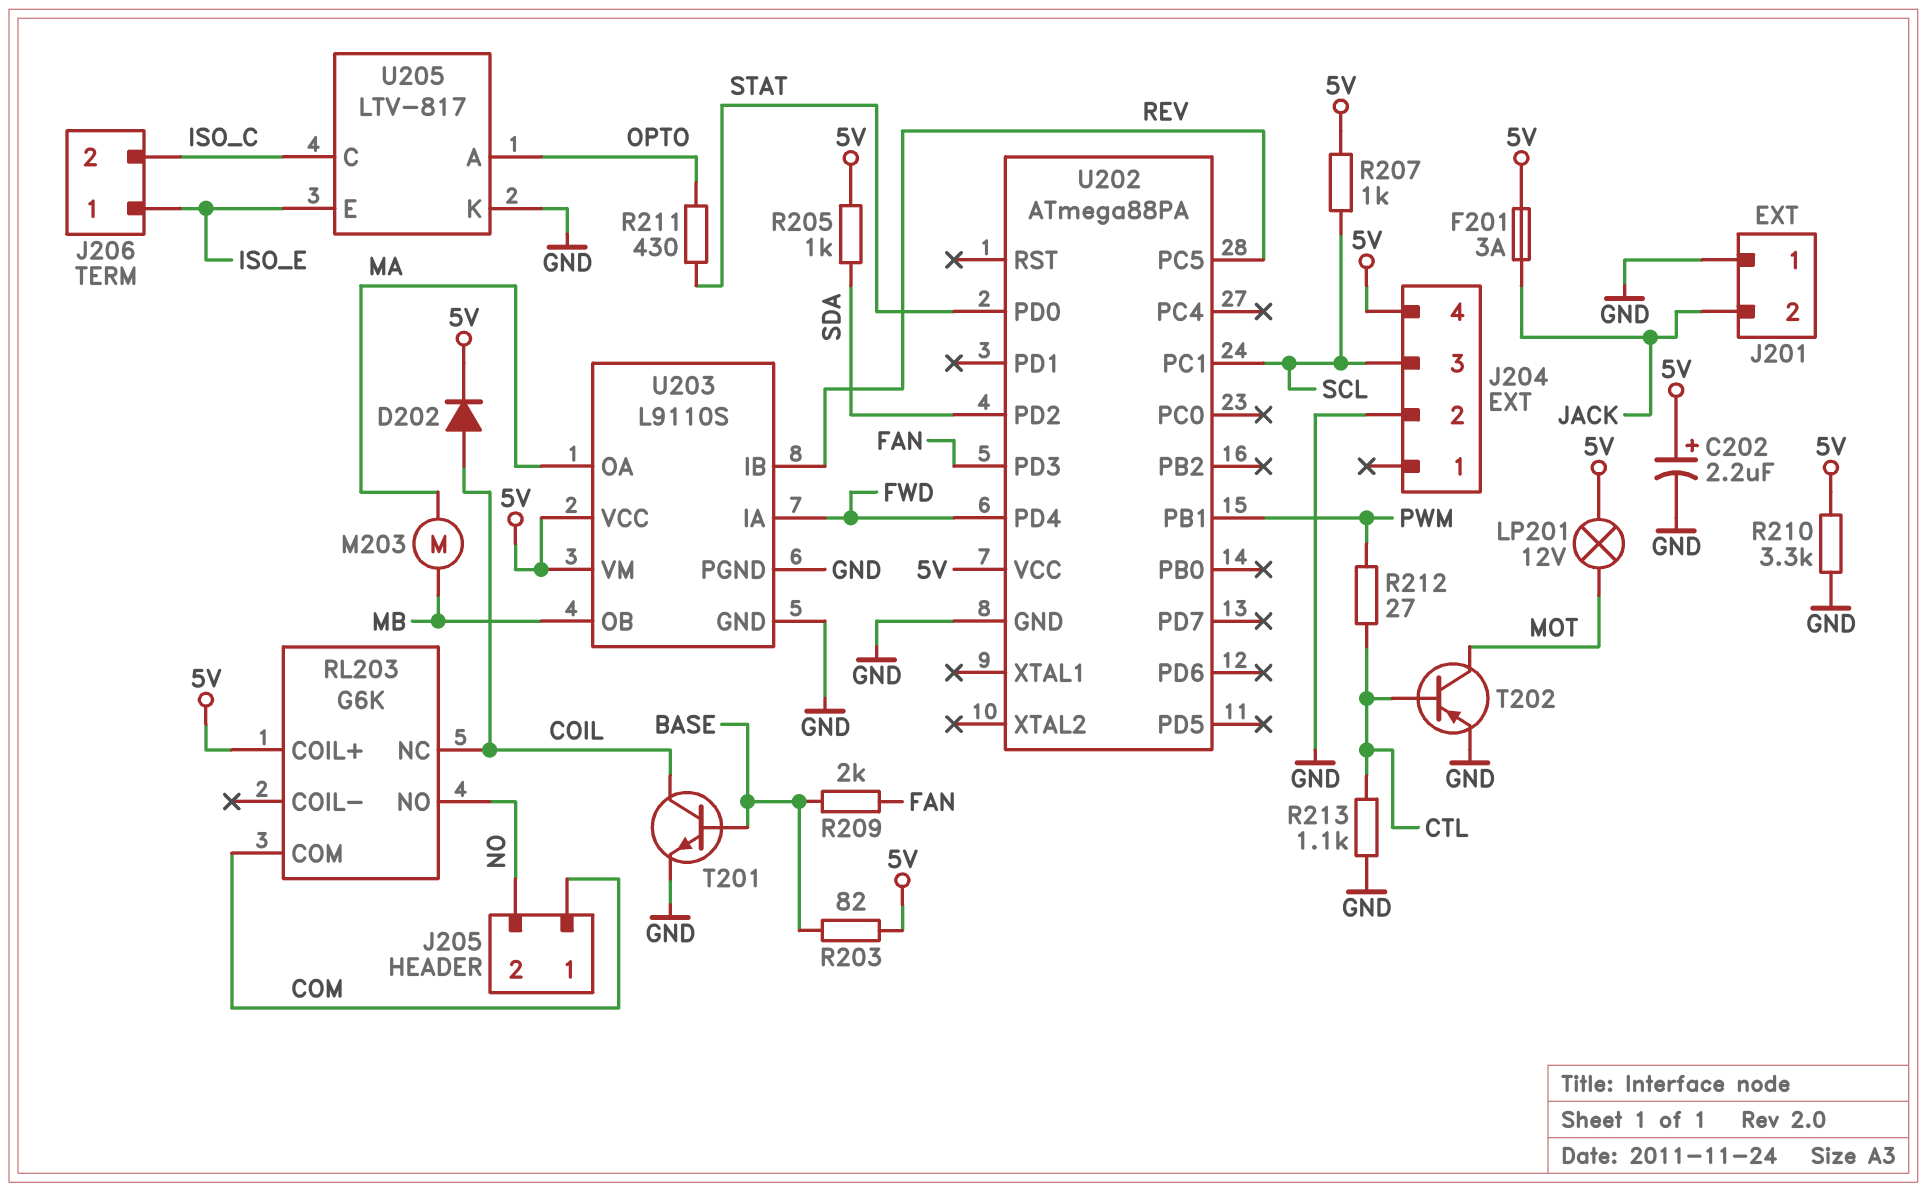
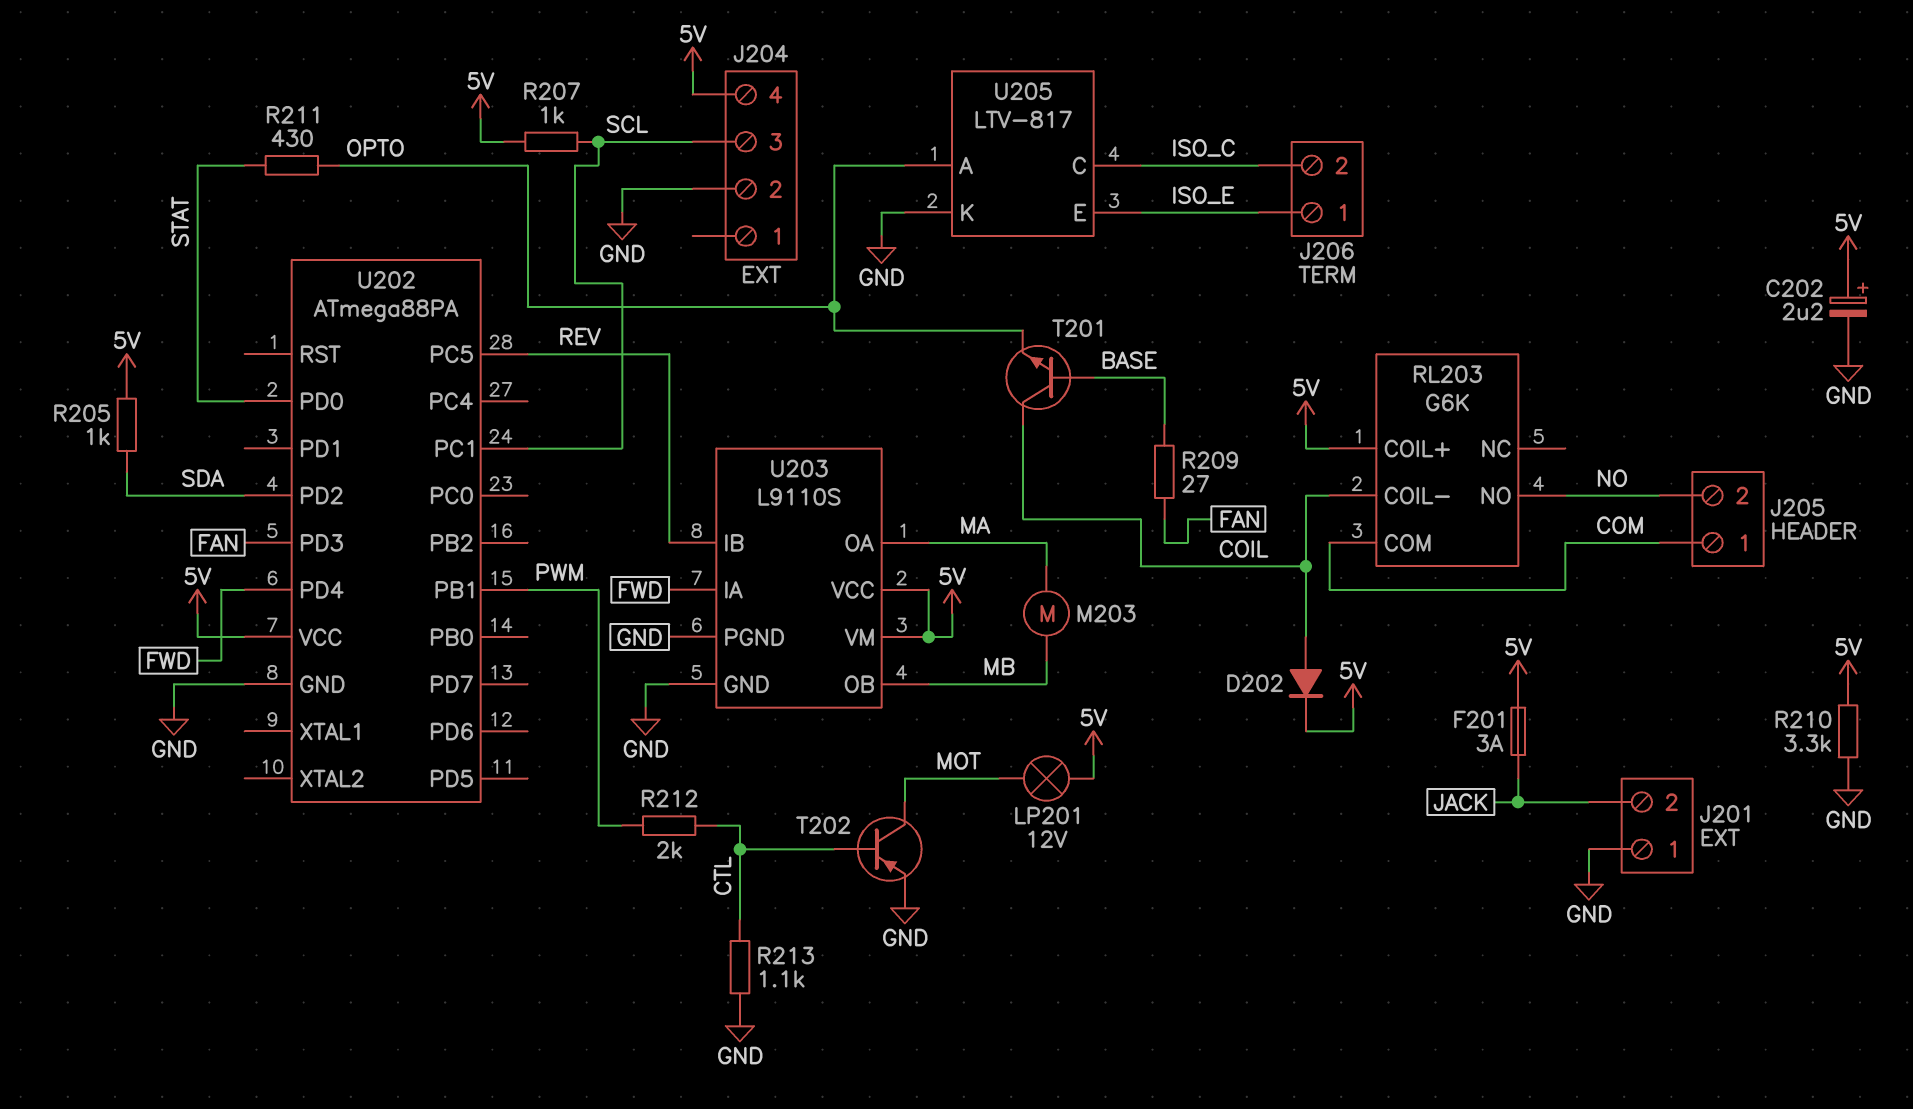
R203: 82 (5V, BASE) -> none
R209: 2k (BASE, FAN) -> 27 (BASE, FAN)
R212: 27 (CTL, PWM) -> 2k (CTL, PWM)
RL203 pin COIL-: none -> COIL
RL203 pin NC: COIL -> none
T201: NPN (B BASE, C COIL, E GND) -> NPN (B BASE, C COIL, E OPTO)

